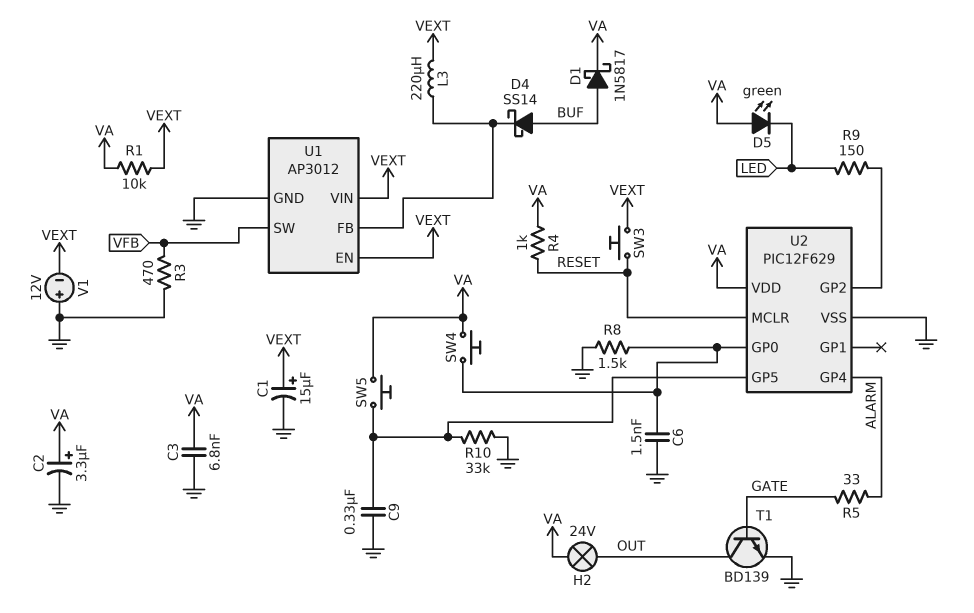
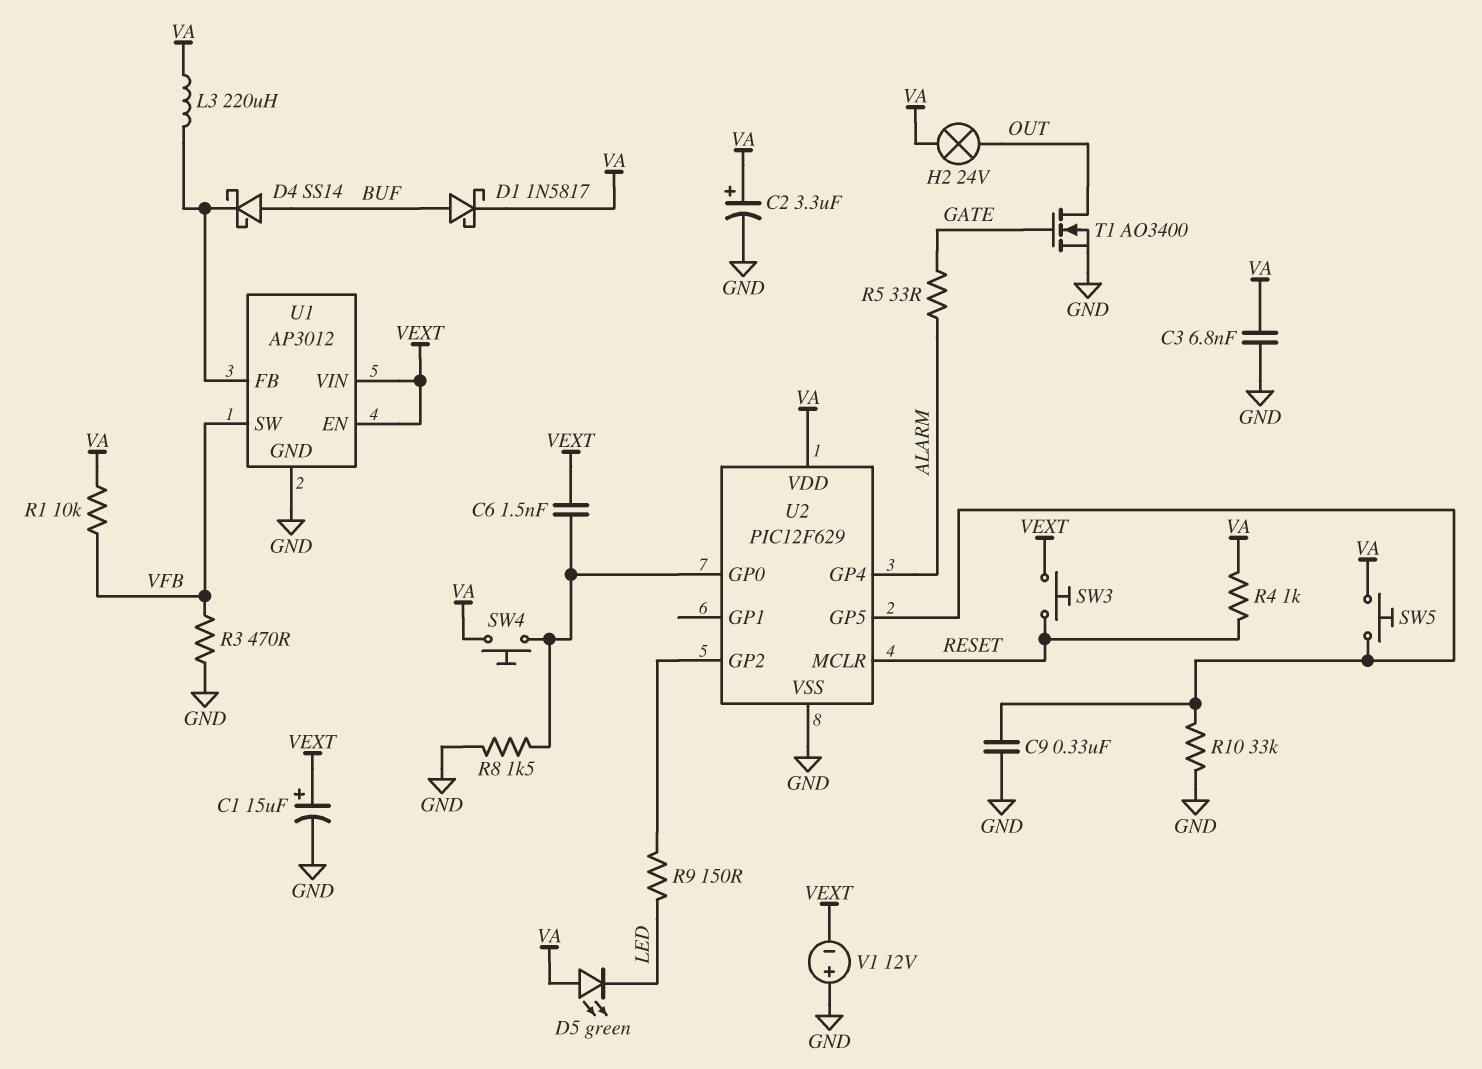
C6: 1.5nF (GND, U2/GP0) -> 1.5nF (U2/GP0, VEXT)
L3: 220uH (U1/FB, VEXT) -> 220uH (U1/FB, VA)
R1: 10k (VA, VEXT) -> 10k (VA, VFB)
T1: NPN BD139 (B GATE, C OUT, E GND) -> NMOS AO3400 (G GATE, D OUT, S GND)

